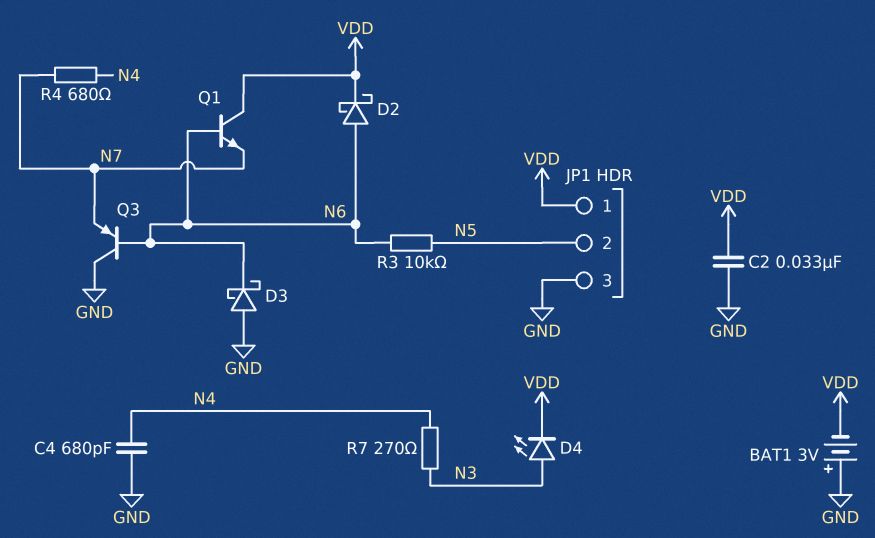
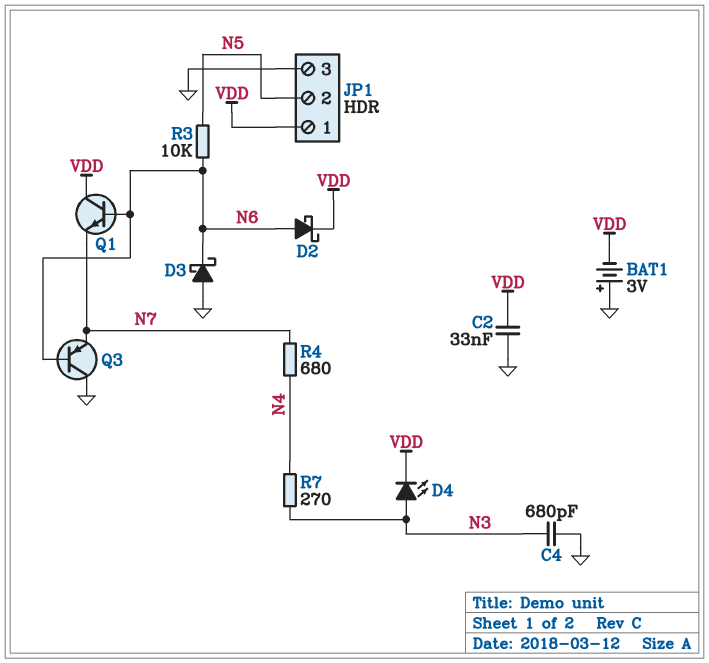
C4: 680pF (GND, N4) -> 680pF (GND, N3)

